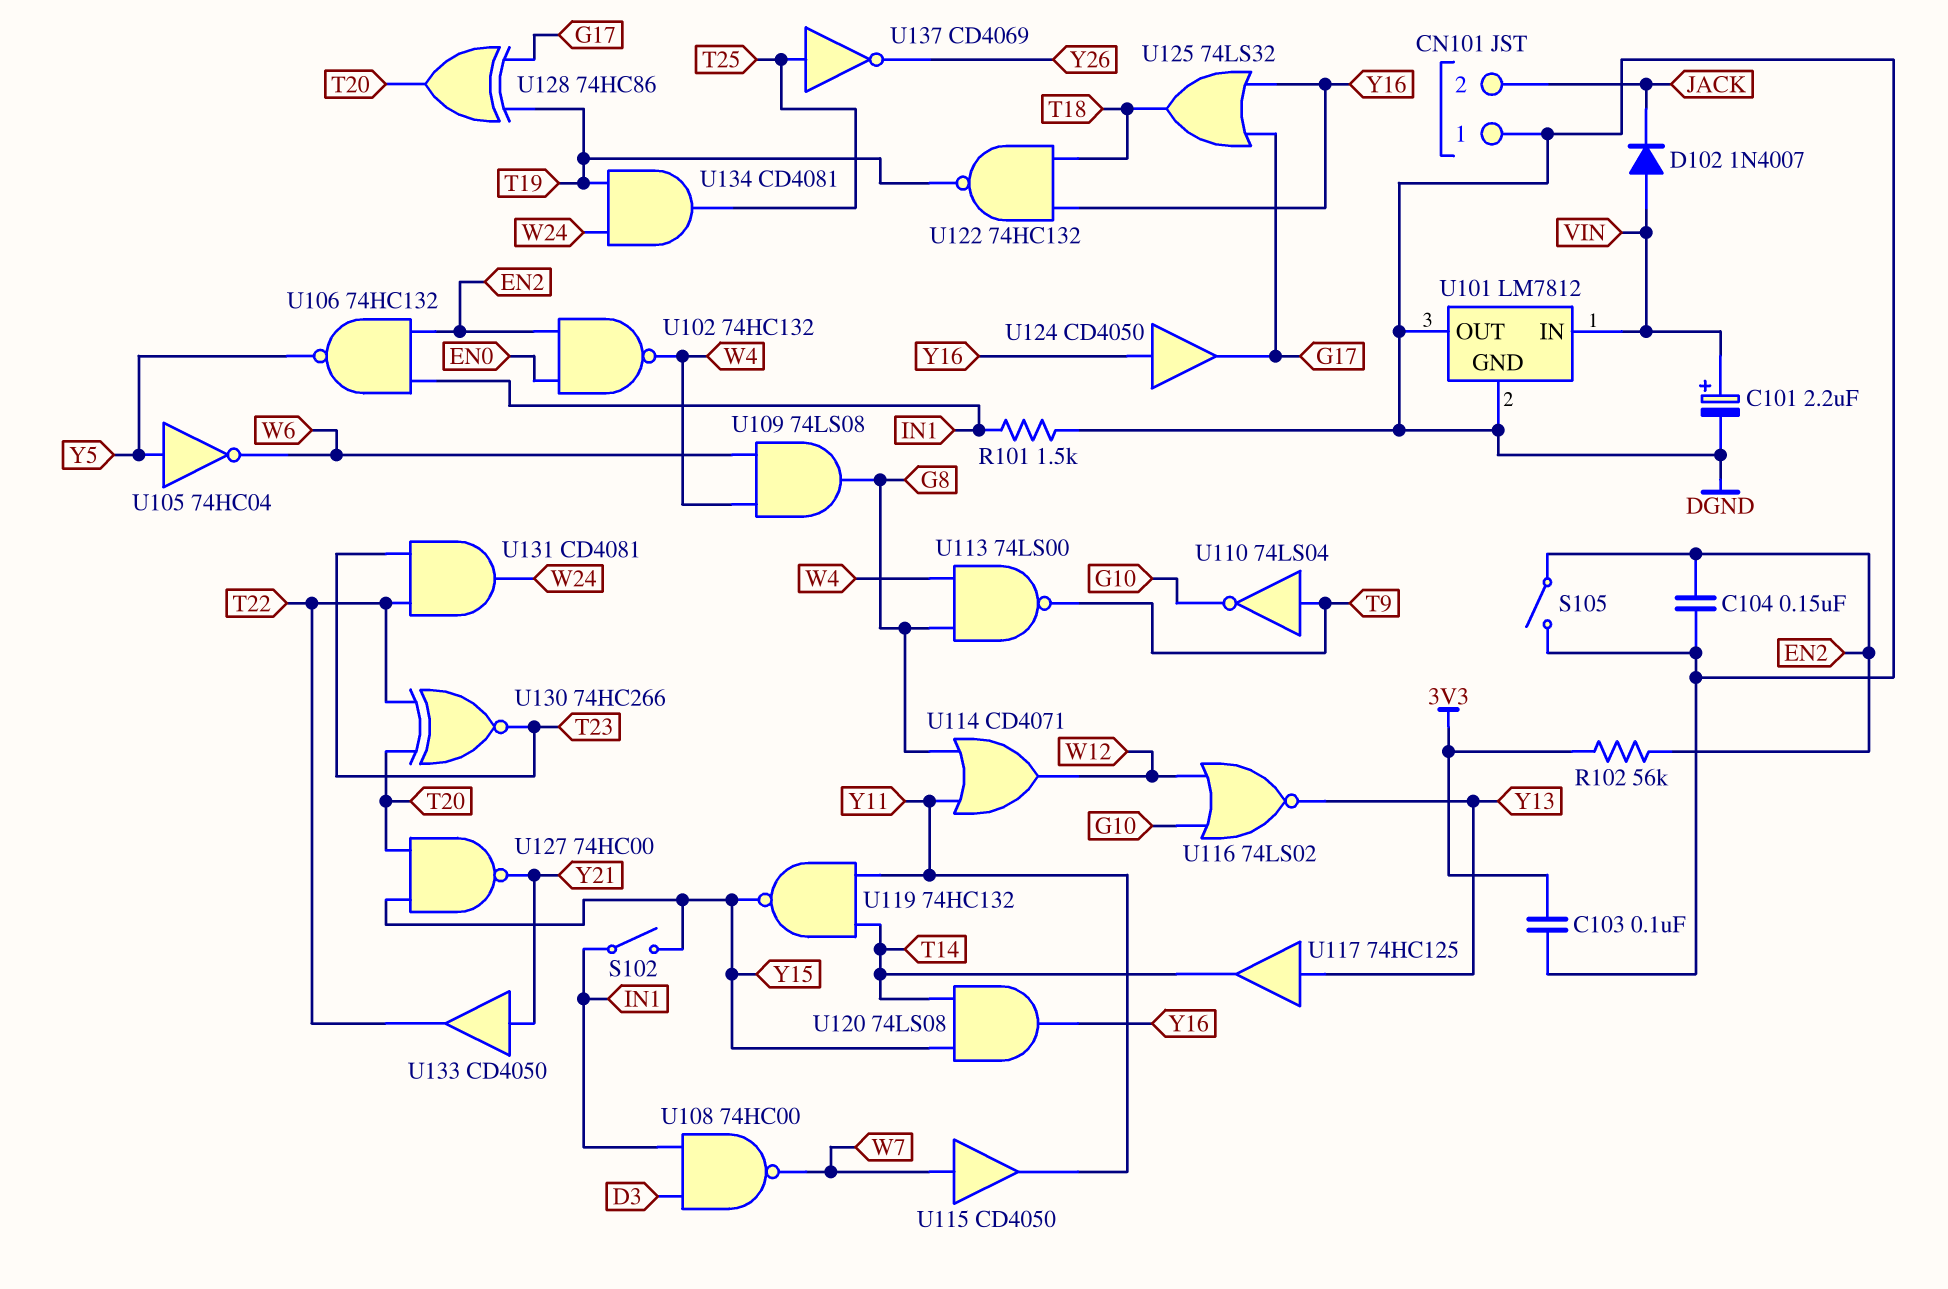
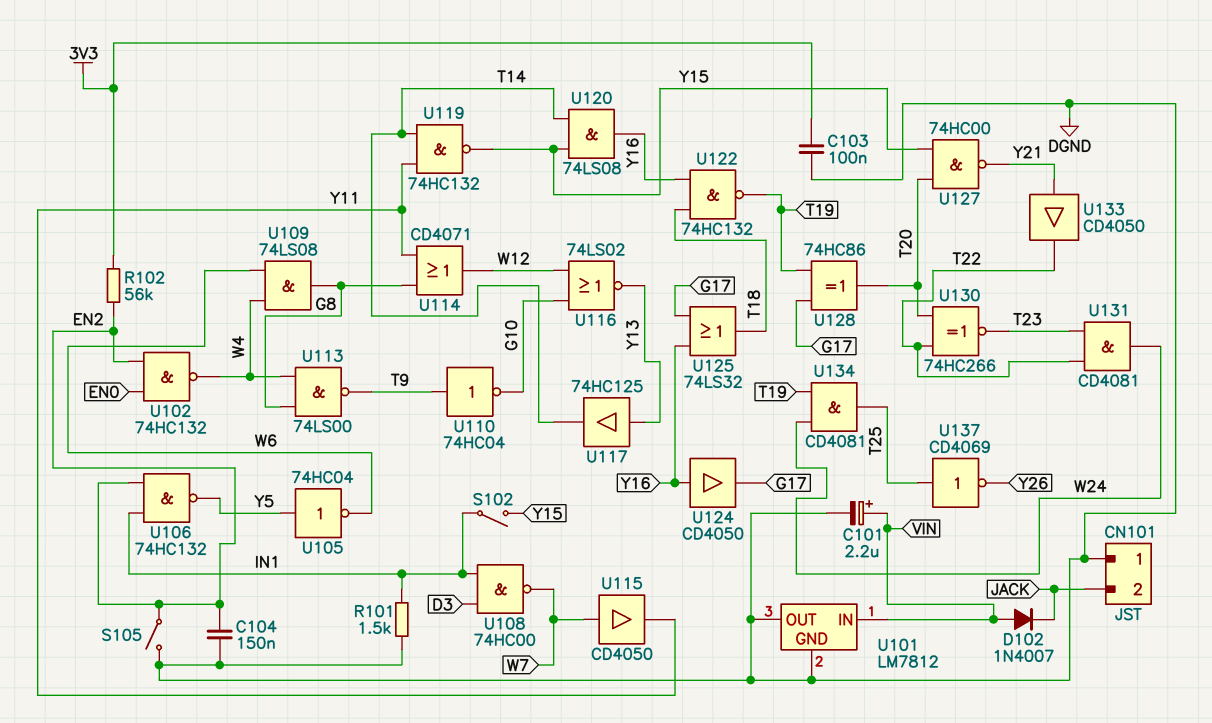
U110: NOT 74LS04 (in T9, out G10) -> NOT 74HC04 (in T9, out G10)

